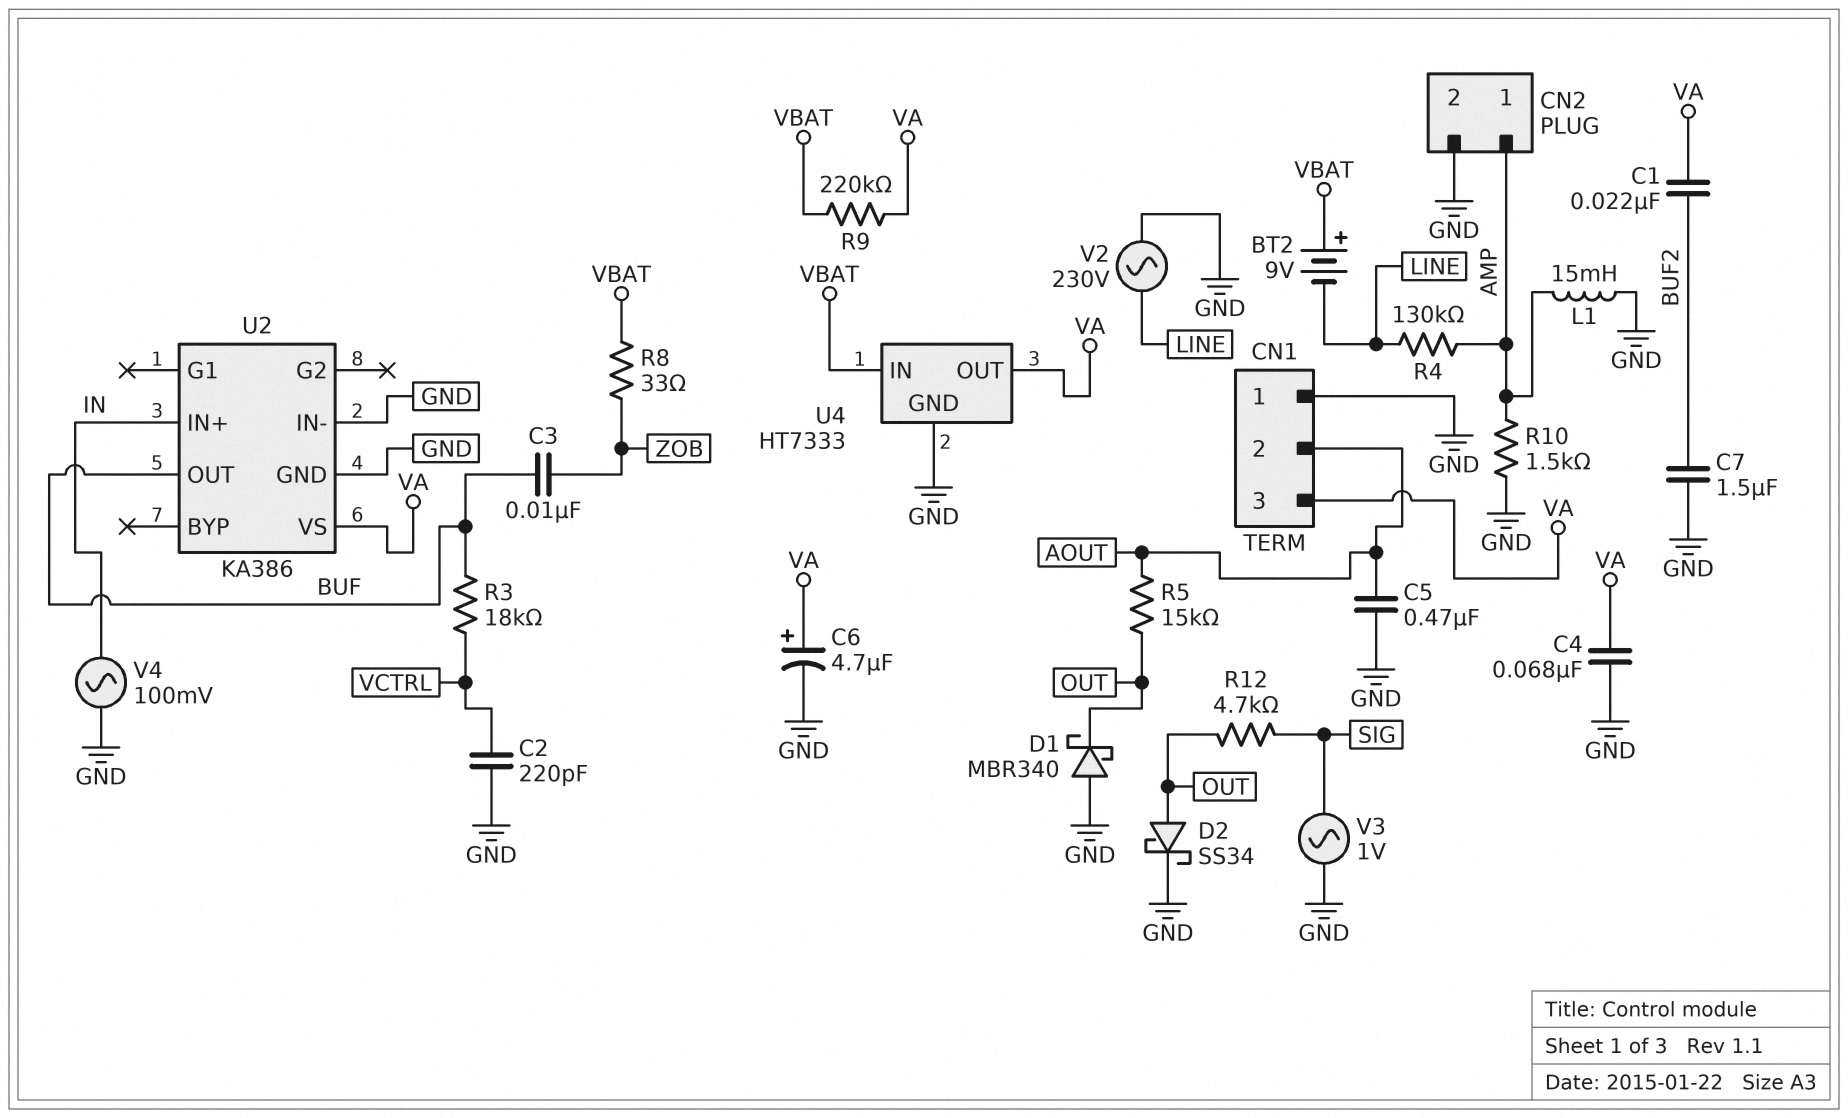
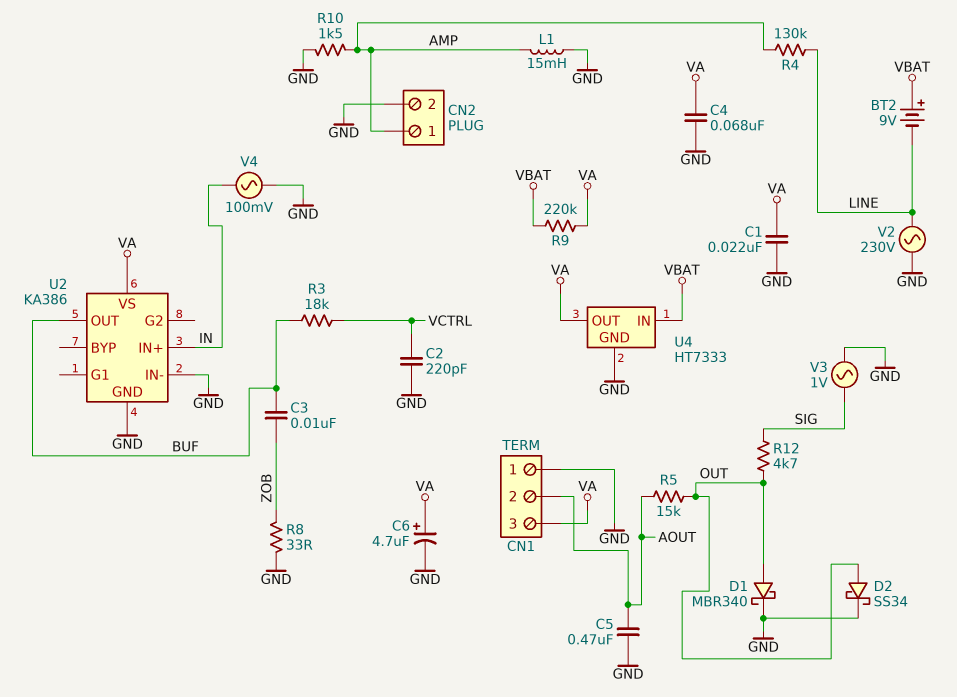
C1: 22nF (BUF2, VA) -> 22nF (GND, VA)
C7: 1.5uF (BUF2, GND) -> none
D1: schottky MBR340 (A GND, K OUT) -> schottky MBR340 (A OUT, K GND)
R8: 33 (VBAT, ZOB) -> 33 (GND, ZOB)

